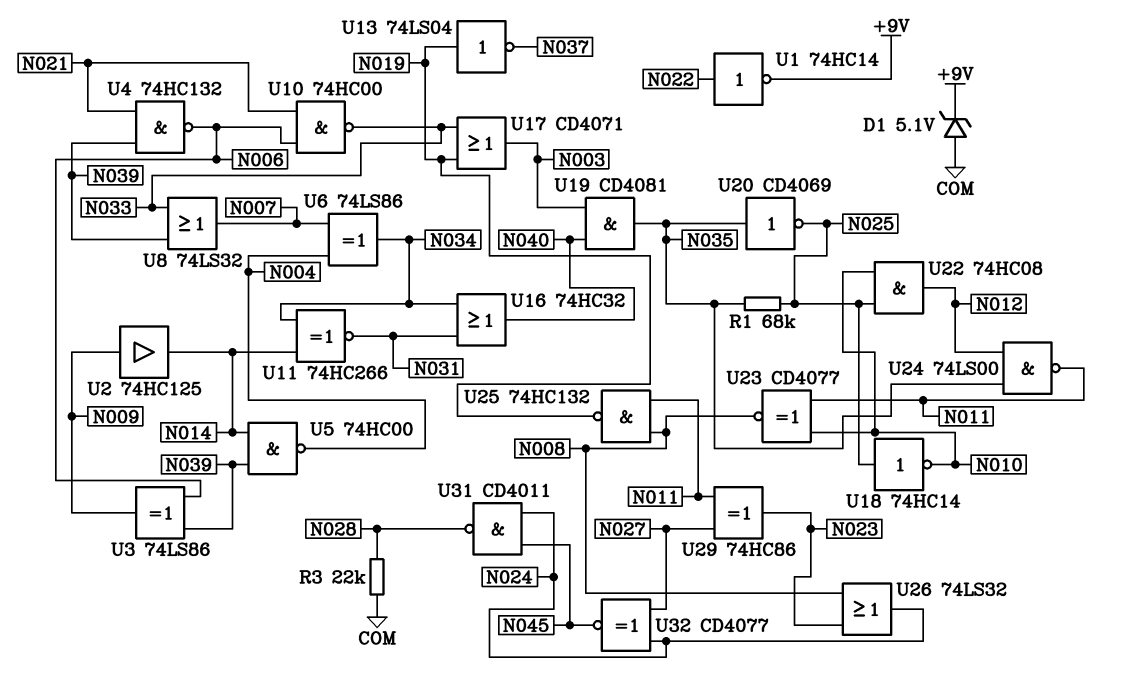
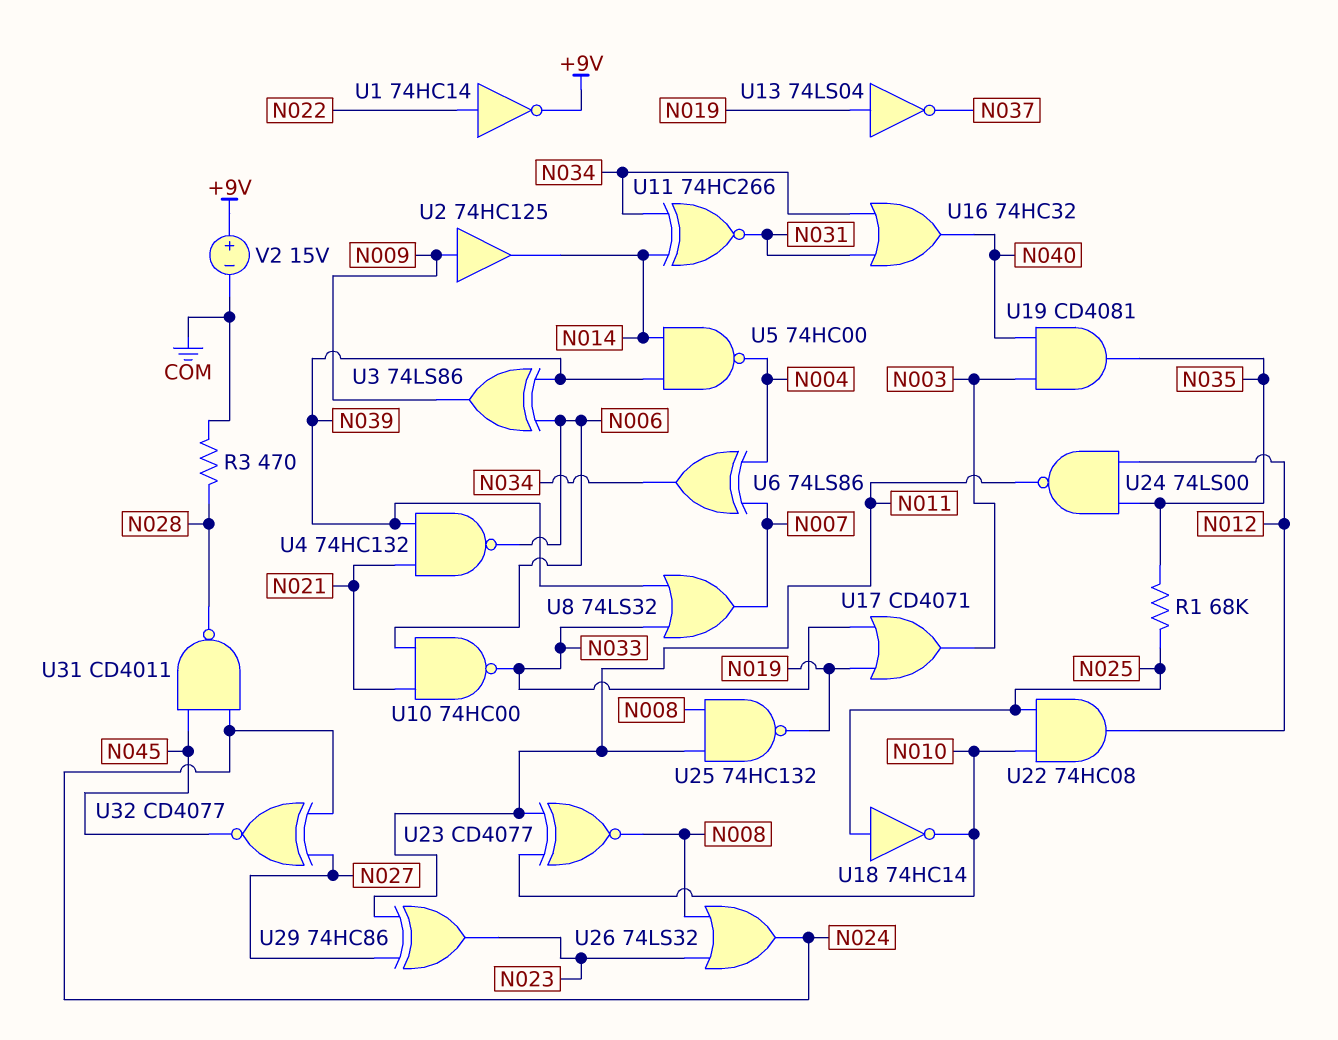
D1: zener 5.1V (A COM, K +9V) -> none
R3: 22k (COM, N028) -> 470 (COM, N028)
U20: NOT CD4069 (in N035, out N025) -> none
V2: none -> 15V (plus +9V, minus COM)

